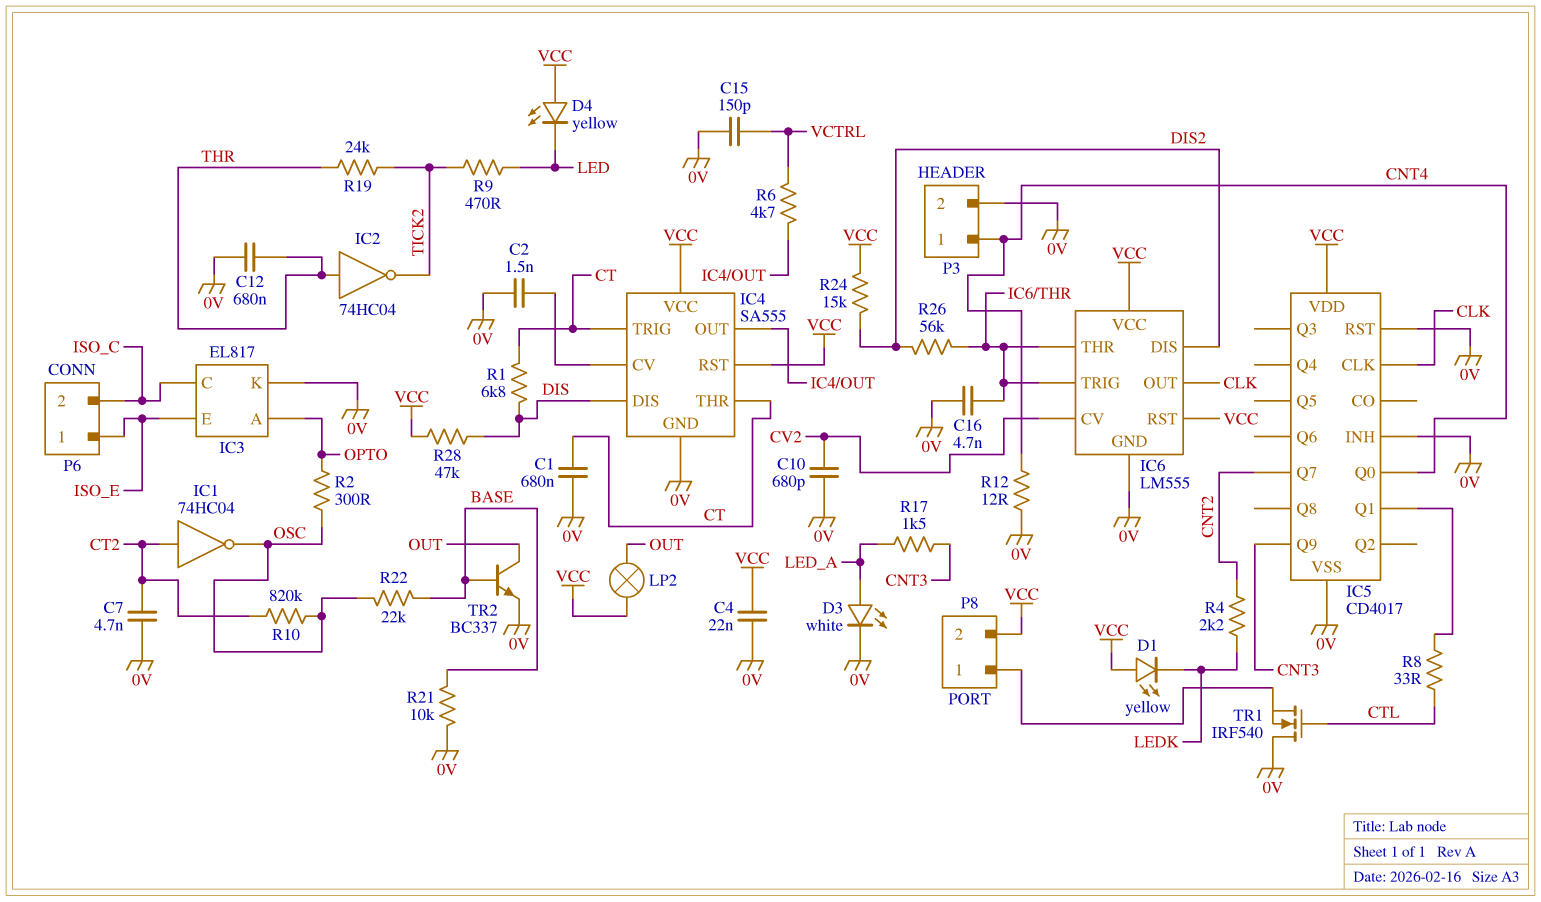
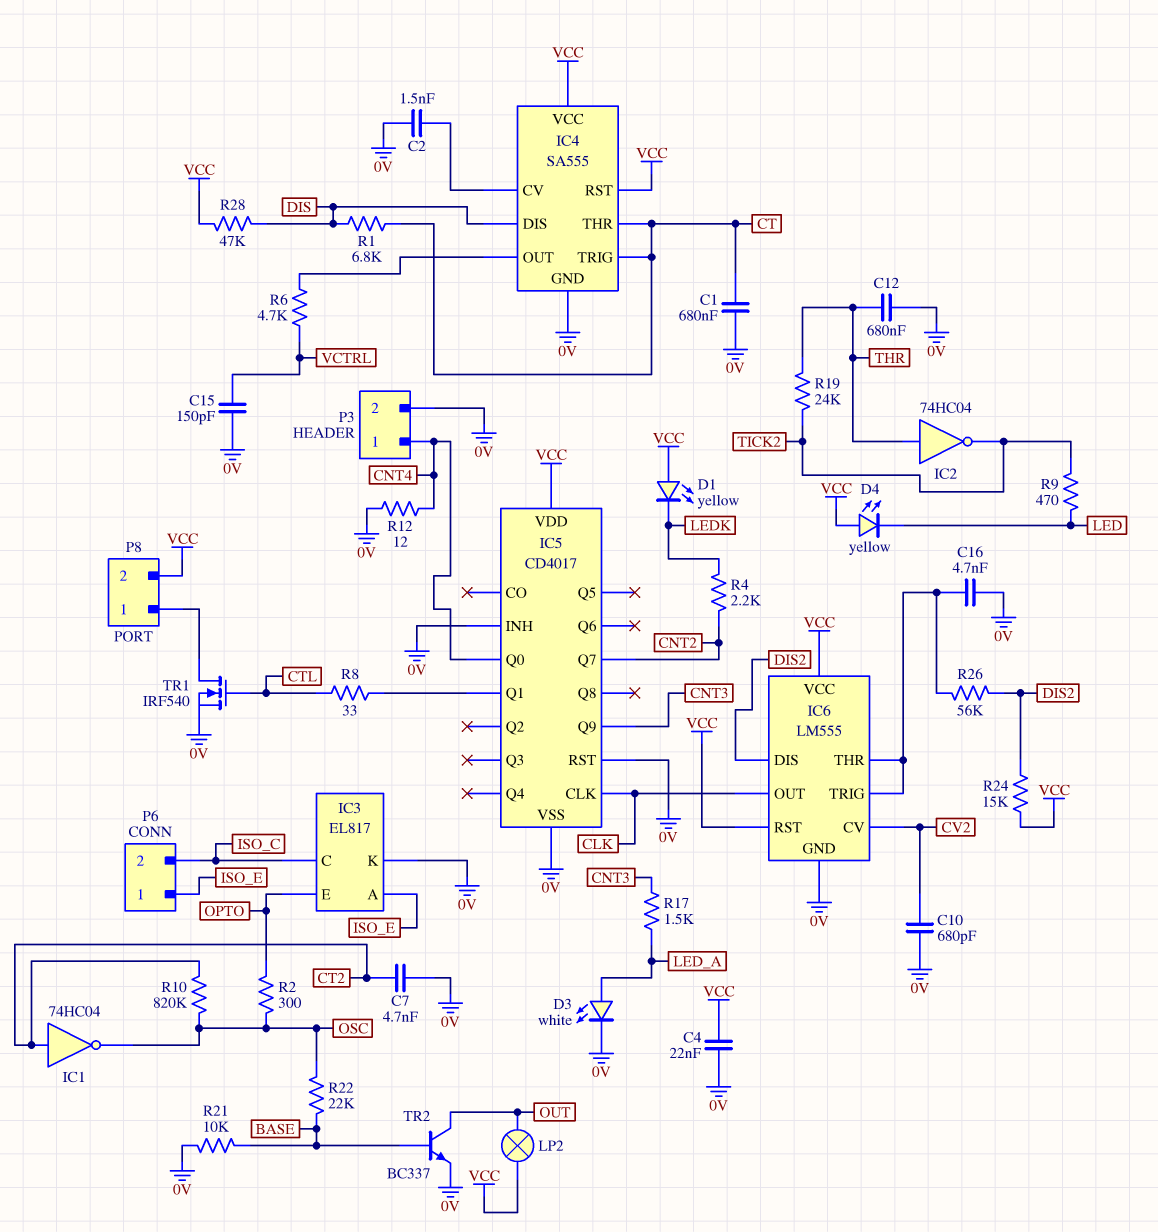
IC3 pin A: OPTO -> ISO_E
IC3 pin E: ISO_E -> OPTO
TR1: NMOS IRF540 (G CTL, D 0V, S P8/1) -> NMOS IRF540 (G CTL, D P8/1, S 0V)

